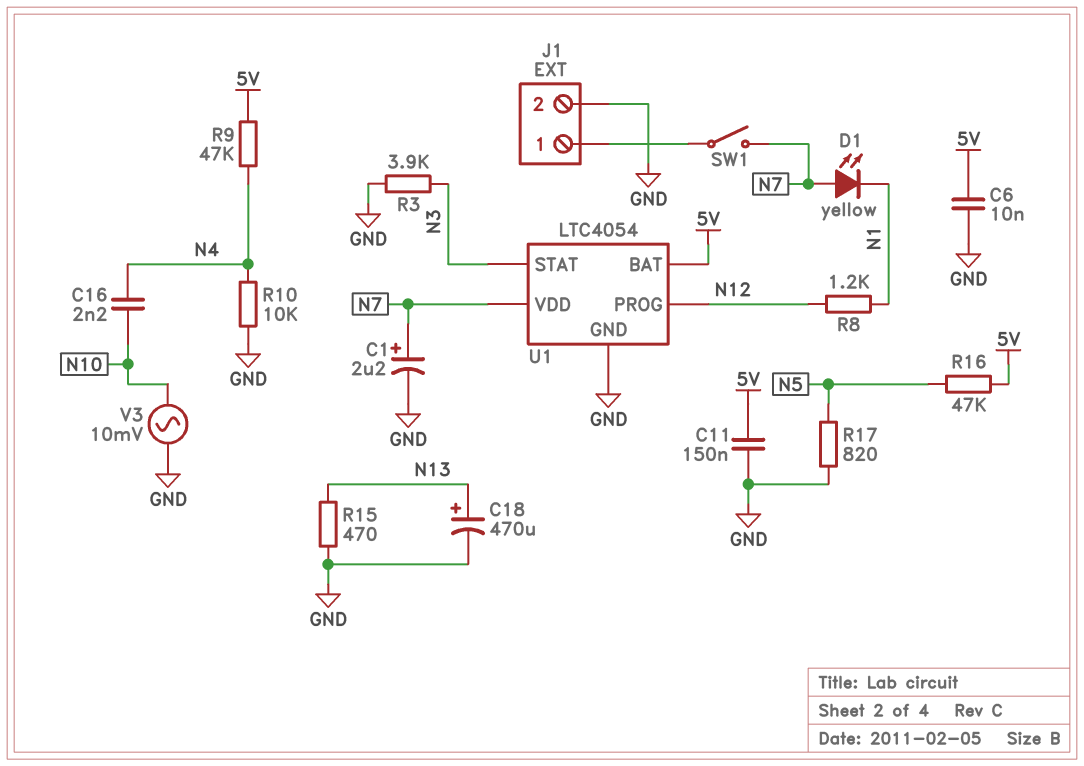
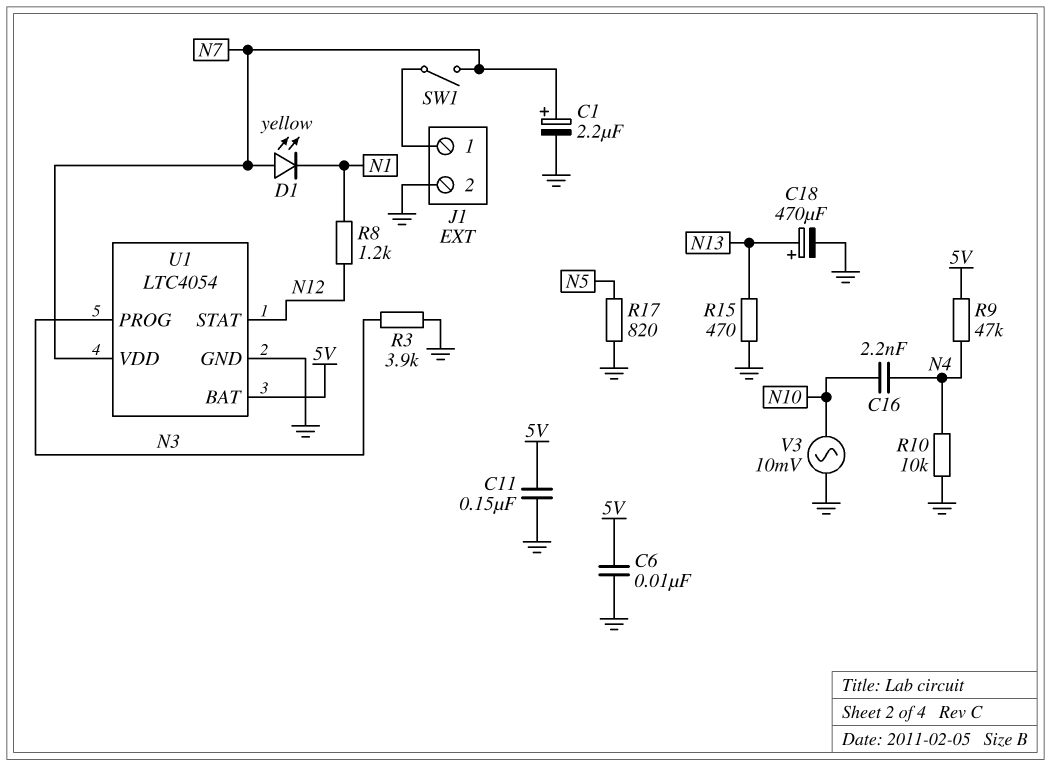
R16: 47k (5V, N5) -> none
U1 pin PROG: N12 -> N3
U1 pin STAT: N3 -> N12

